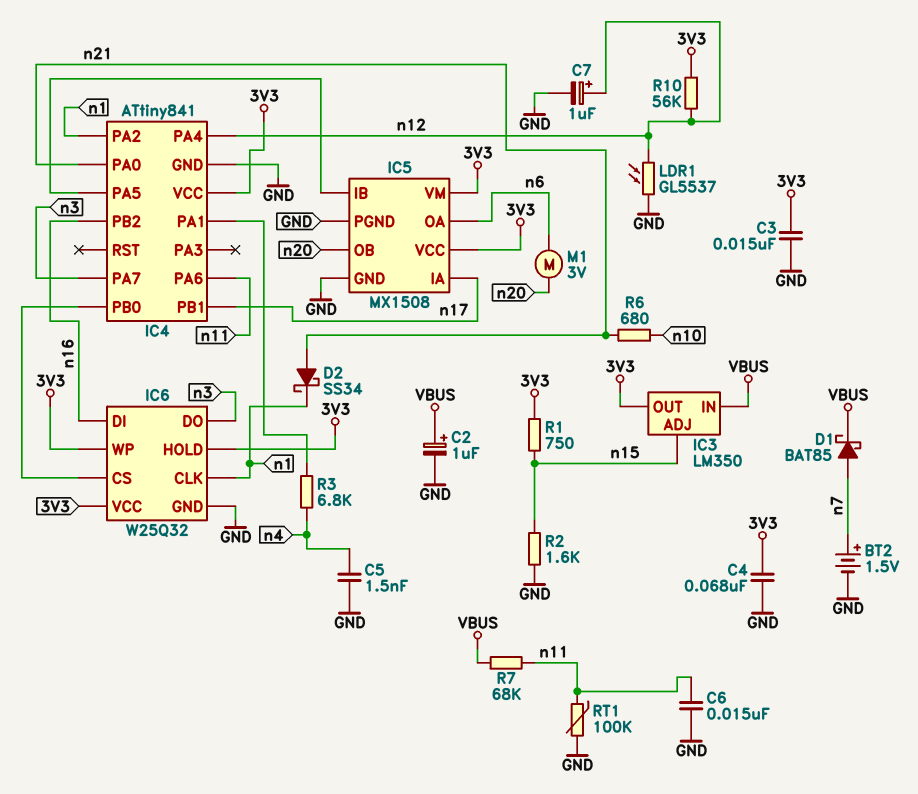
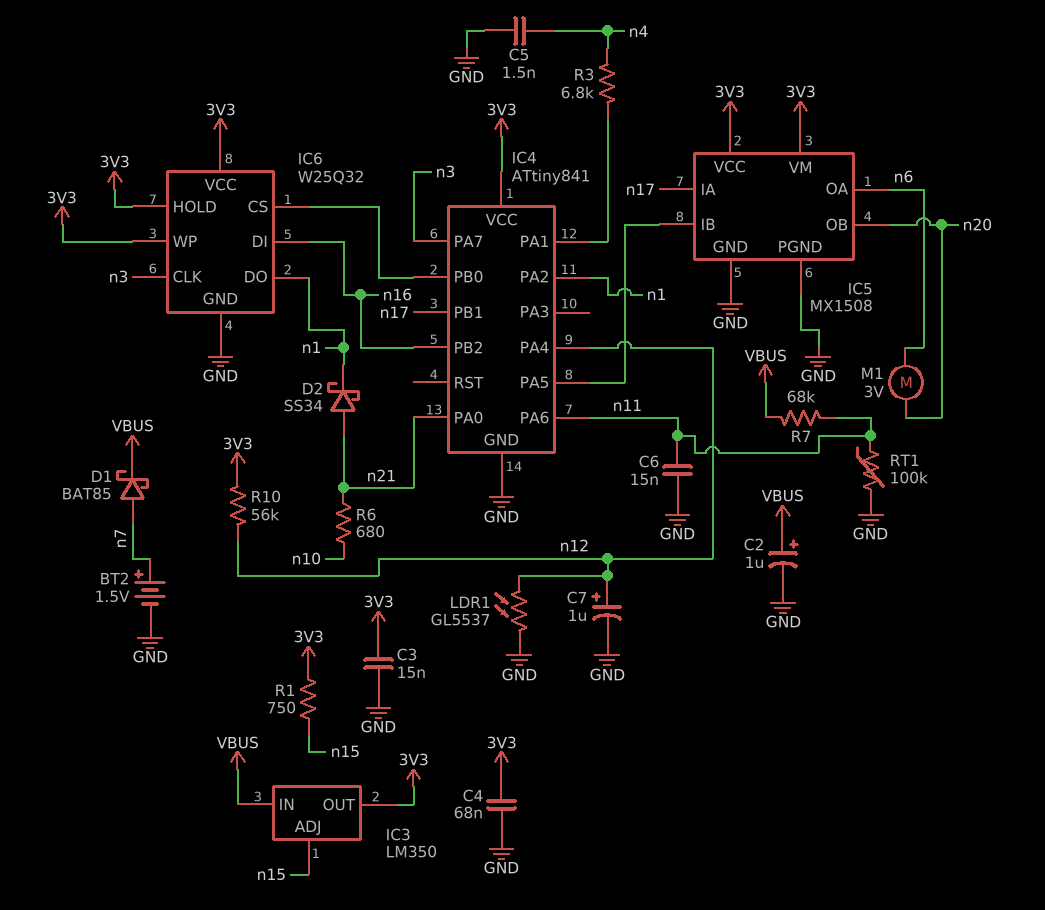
IC6 pin CLK: n1 -> n3
IC6 pin DO: n3 -> n1
R2: 1.6k (GND, n15) -> none

